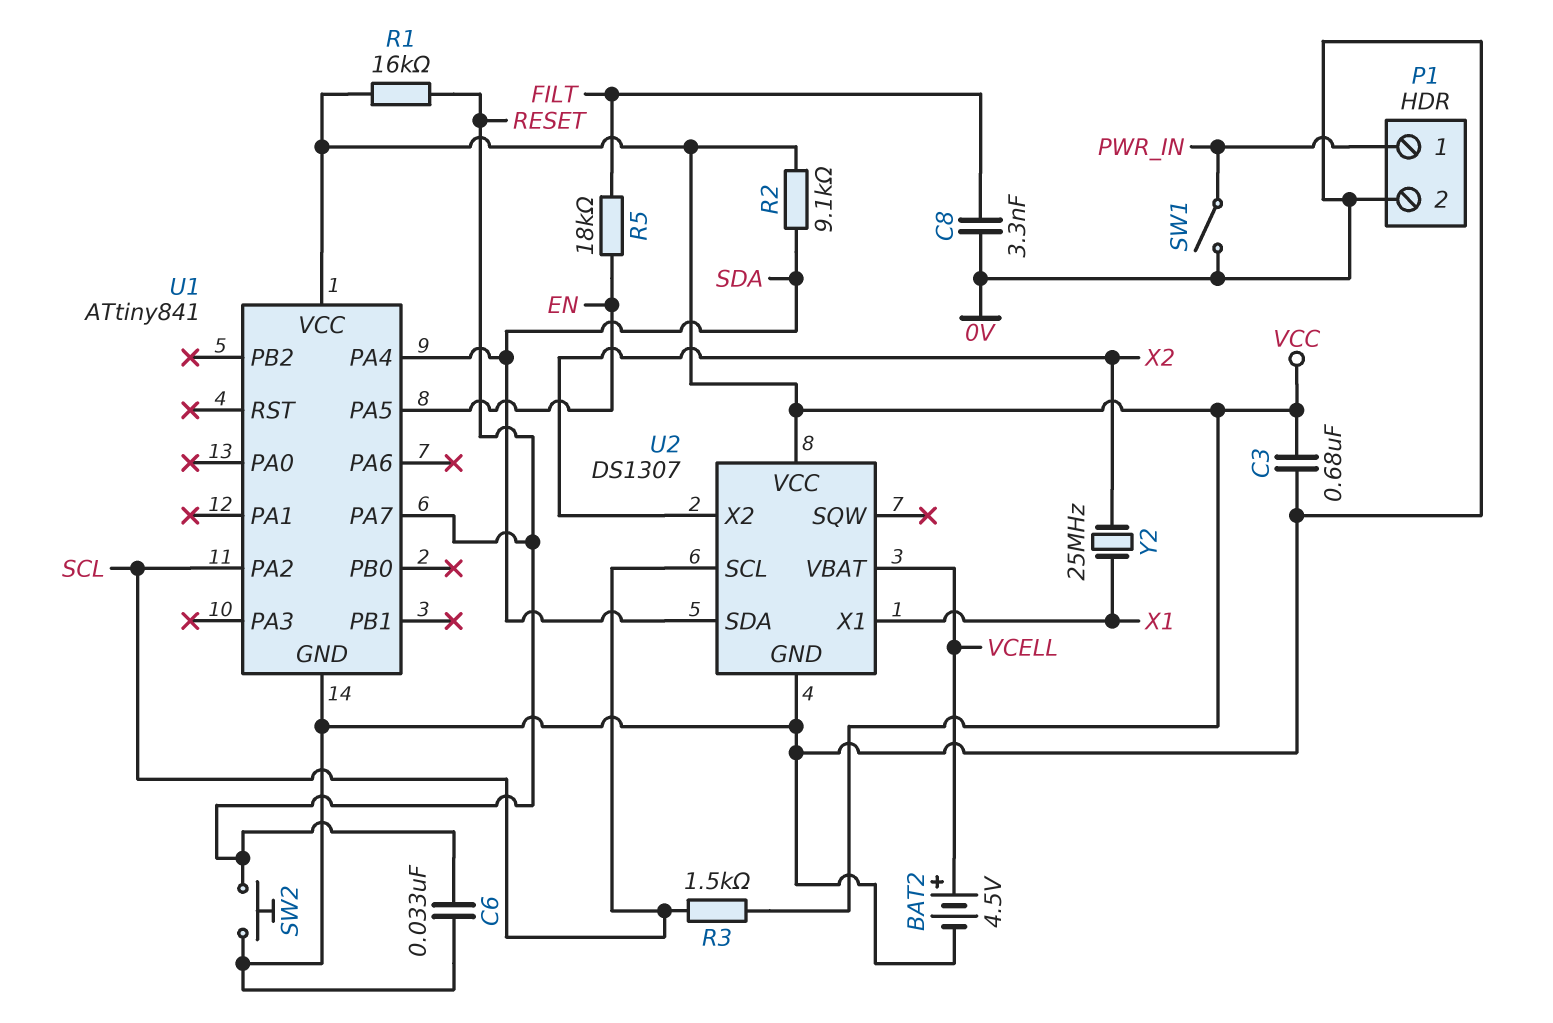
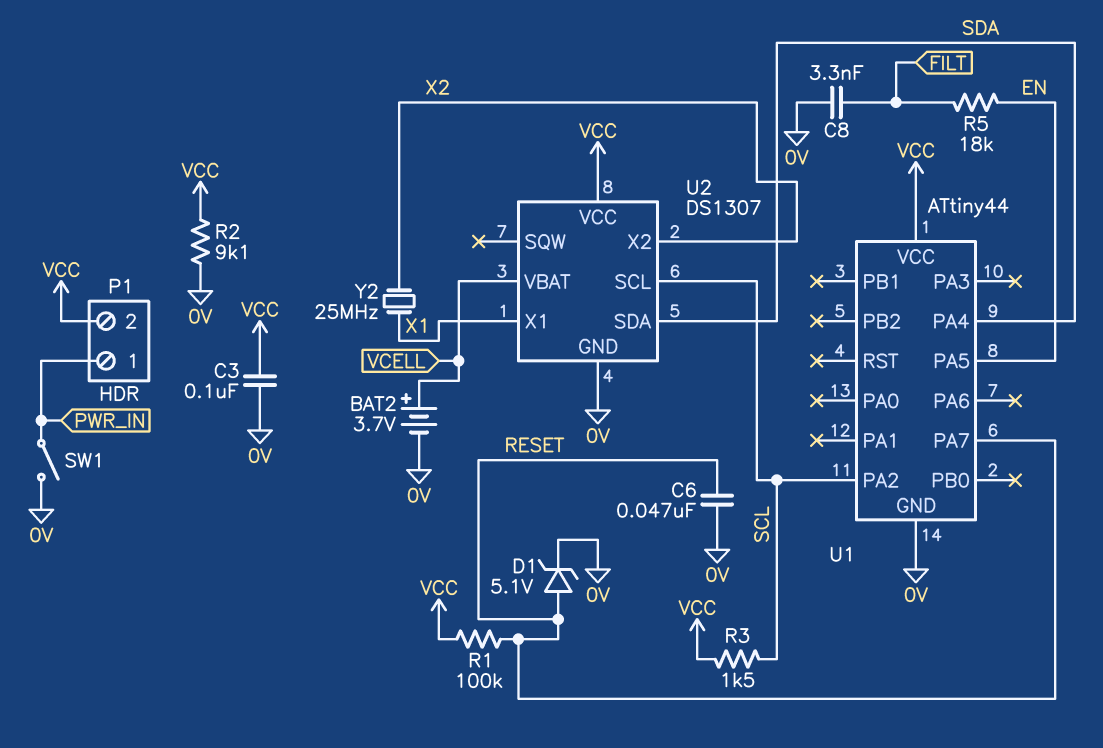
BAT2: 4.5V (plus VCELL, minus 0V) -> 3.7V (plus VCELL, minus 0V)
C3: 680nF (0V, VCC) -> 100nF (0V, VCC)
C6: 33nF (0V, RESET) -> 47nF (0V, RESET)
D1: none -> zener 5.1V (A RESET, K 0V)
P1 pin 2: 0V -> VCC
R1: 16k (RESET, VCC) -> 100k (RESET, VCC)
R2: 9.1k (SDA, VCC) -> 9.1k (0V, VCC)
SW2: button (0V, RESET) -> none
U1: ATtiny841 -> ATtiny44

